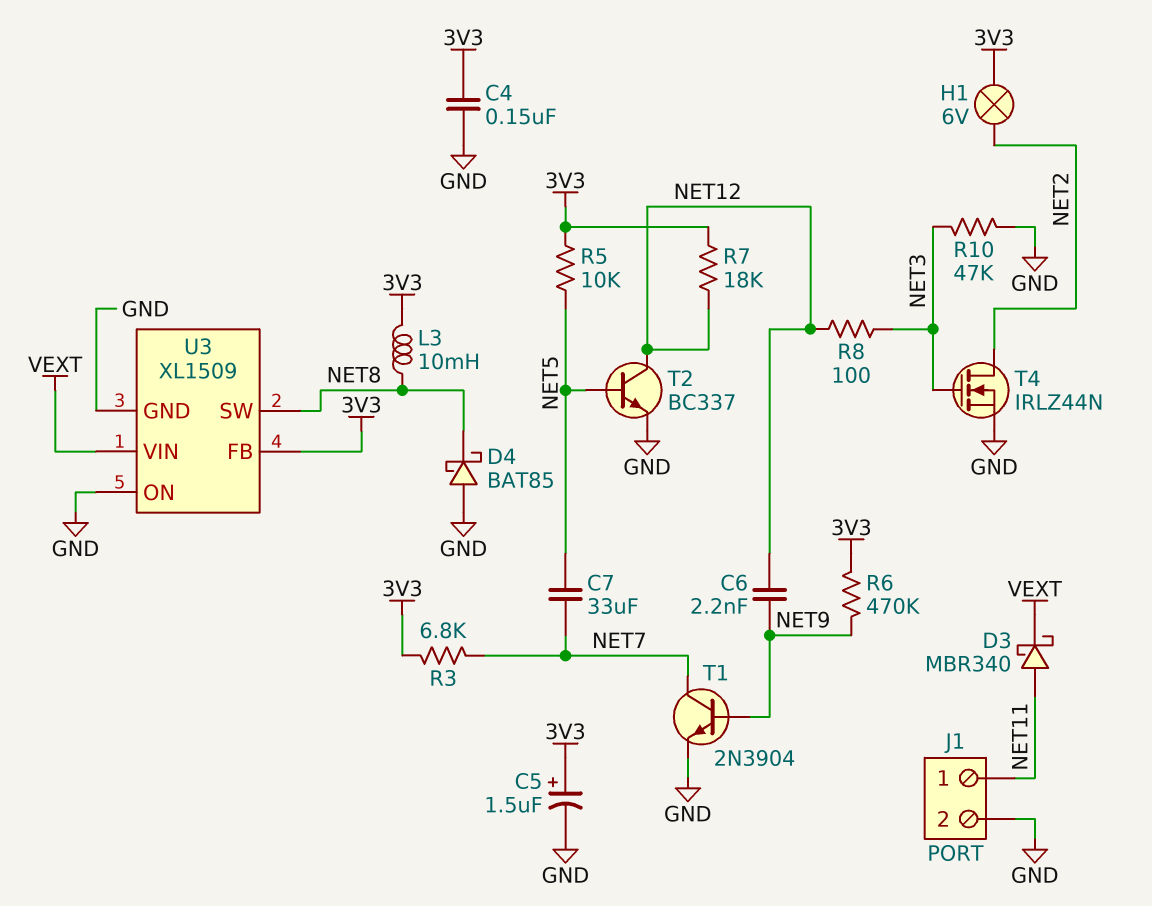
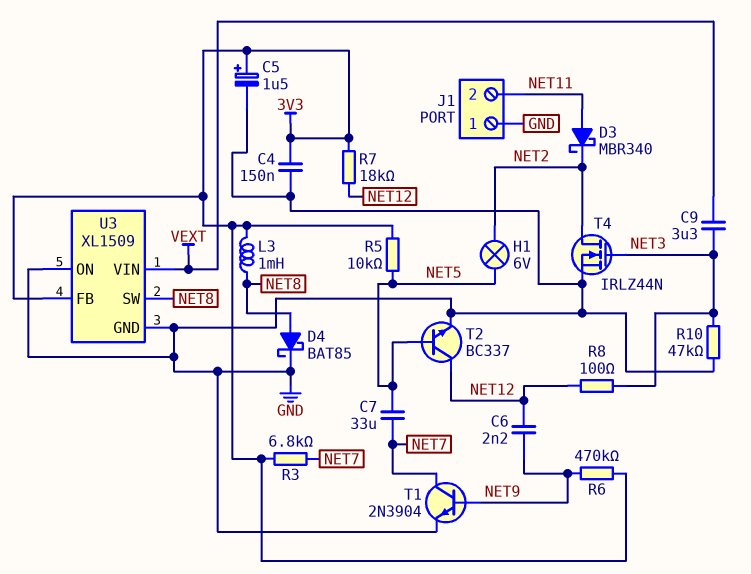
C9: none -> 3.3uF (NET3, VEXT)
D3: schottky MBR340 (A NET11, K VEXT) -> schottky MBR340 (A NET11, K NET2)
D4: schottky BAT85 (A GND, K NET8) -> schottky BAT85 (A NET8, K GND)
H1: lamp 6V (3V3, NET2) -> lamp 6V (NET2, NET5)
J1 pin 1: NET11 -> GND
J1 pin 2: GND -> NET11
L3: 10mH (3V3, NET8) -> 1mH (3V3, NET8)

